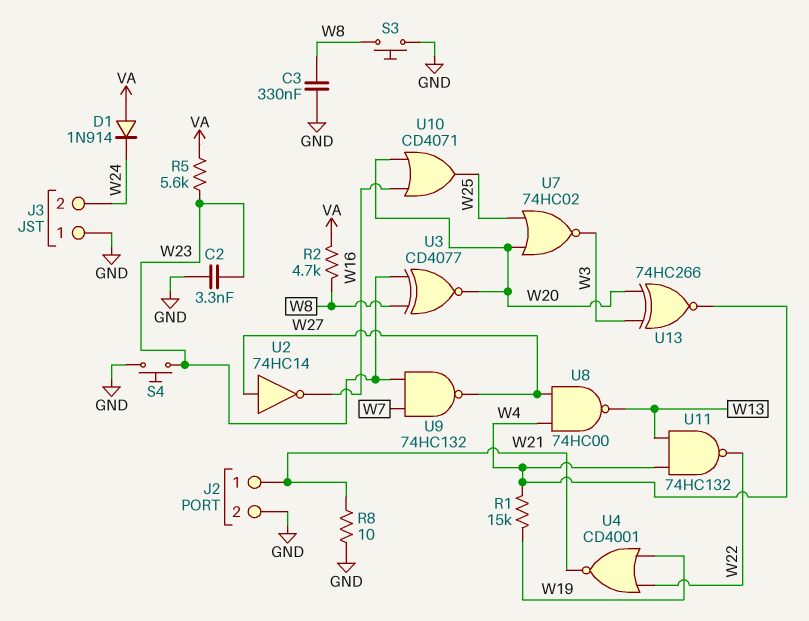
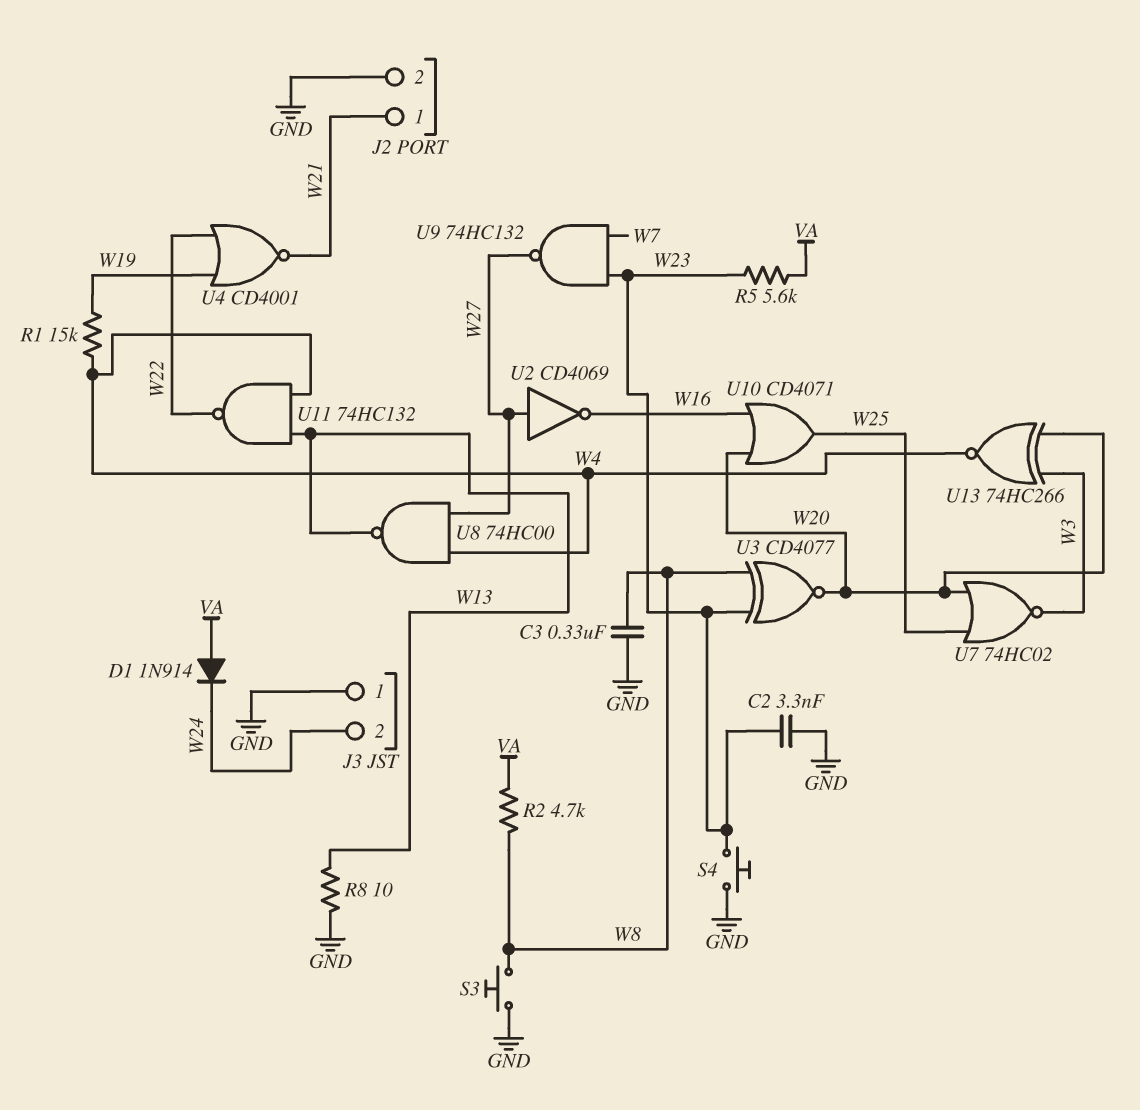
R8: 10 (GND, W21) -> 10 (GND, W13)
U2: NOT 74HC14 (in W27, out W16) -> NOT CD4069 (in W27, out W16)

